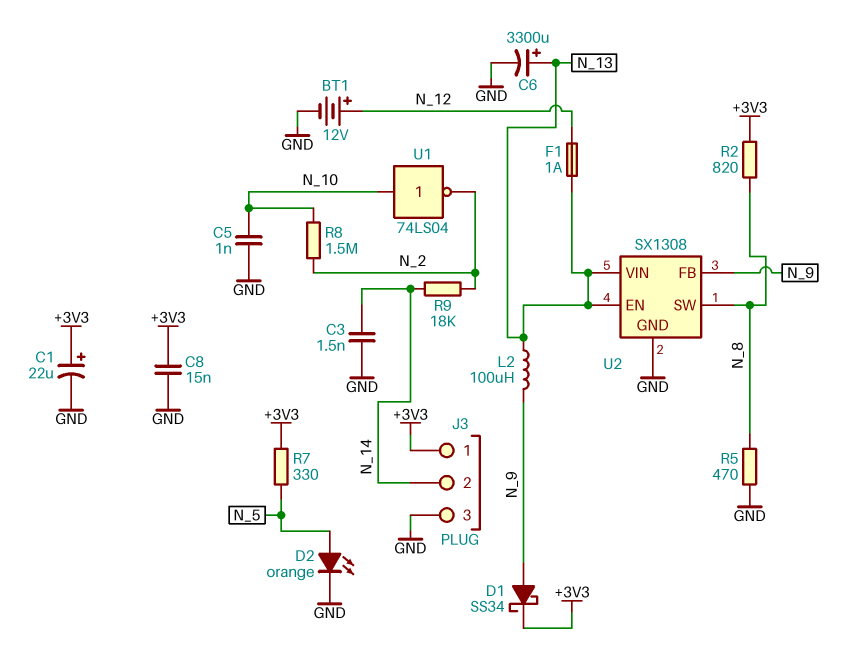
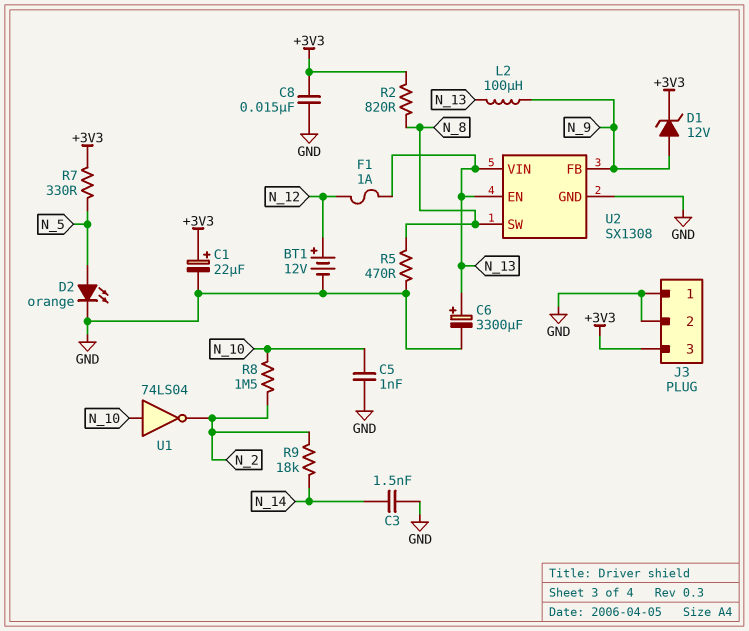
D1: schottky SS34 (A N_9, K +3V3) -> zener 12V (A N_9, K +3V3)
J3 pin 1: +3V3 -> GND
J3 pin 2: N_14 -> GND
J3 pin 3: GND -> +3V3

